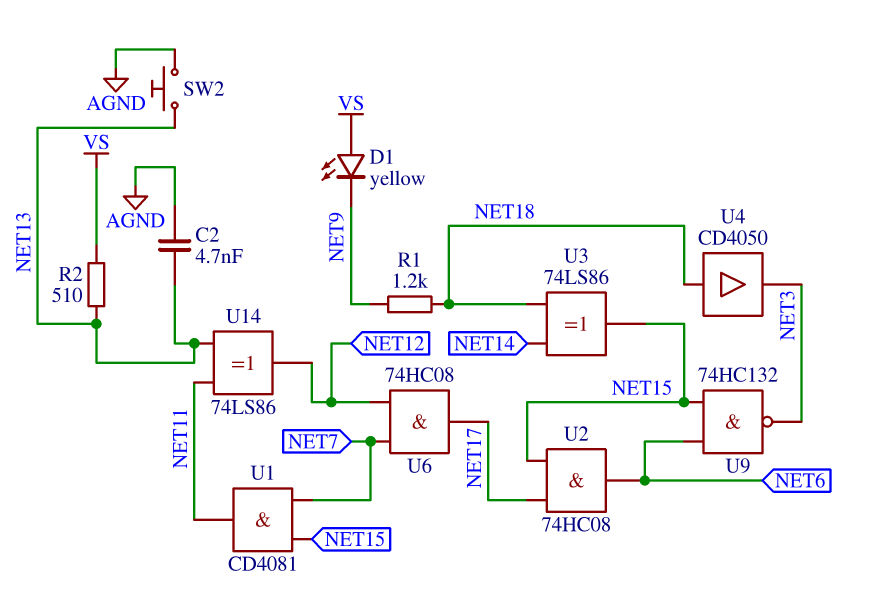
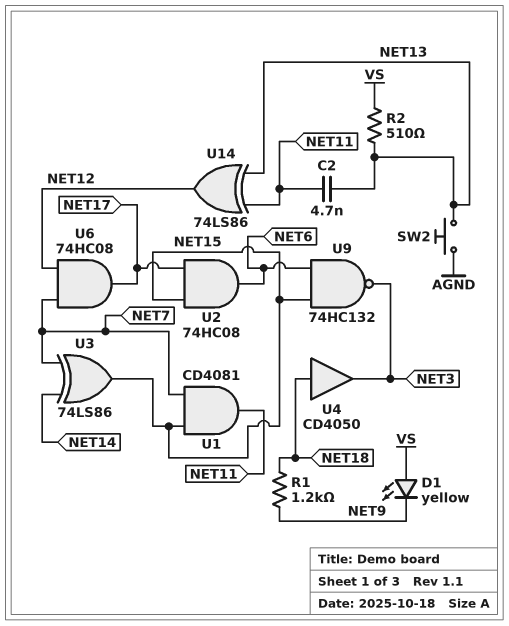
C2: 4.7nF (AGND, NET13) -> 4.7nF (NET11, NET13)
U3: XOR 74LS86 (in NET14, in NET18, out NET15) -> XOR 74LS86 (in NET7, in NET14, out NET15)

